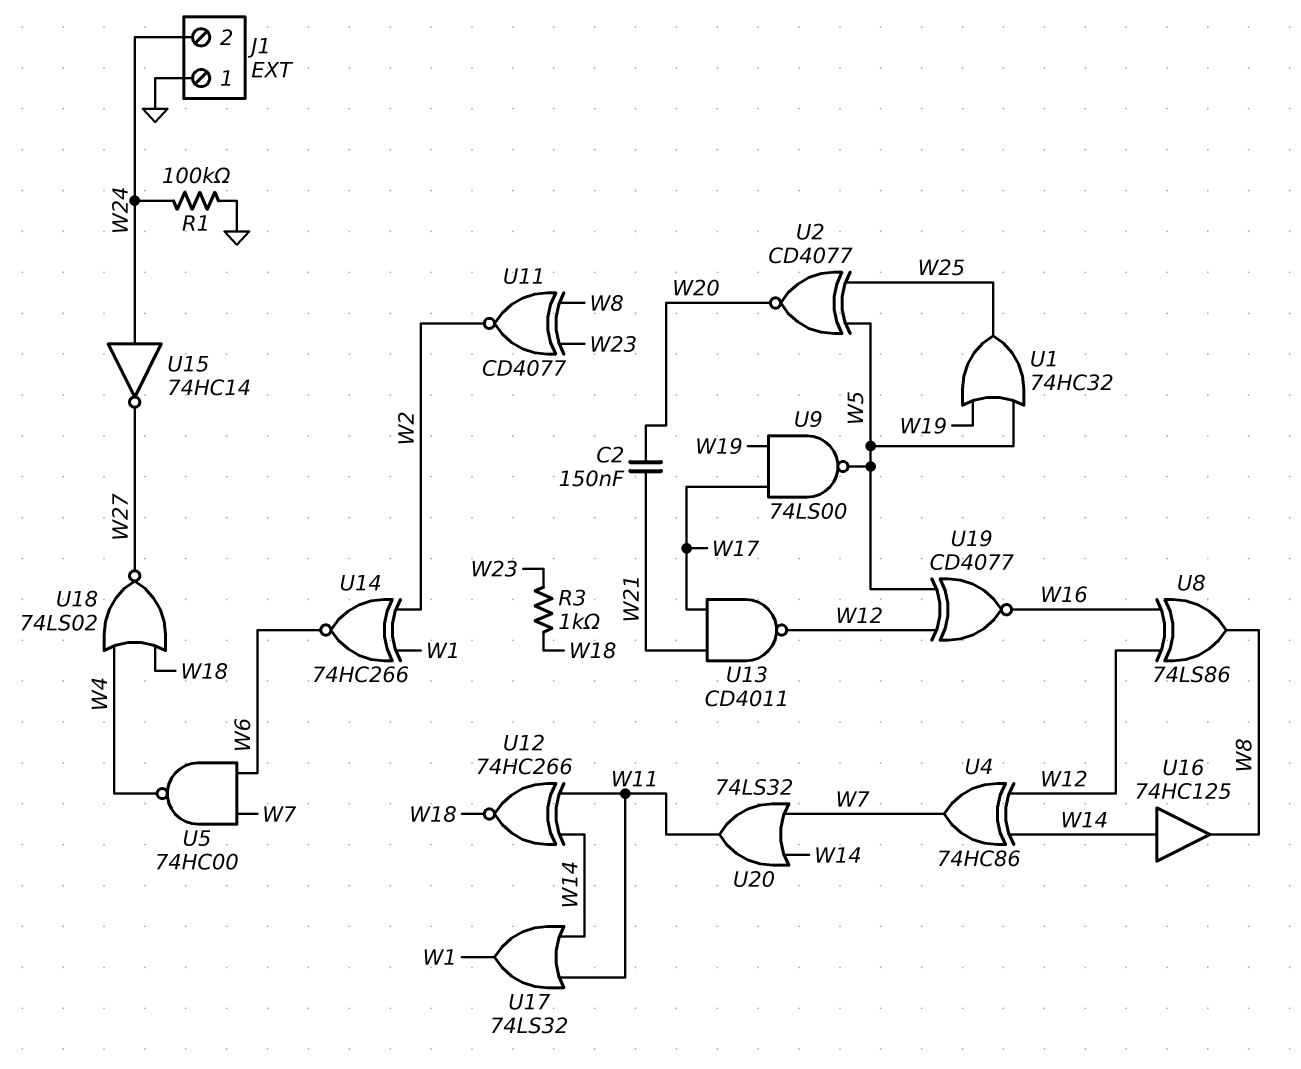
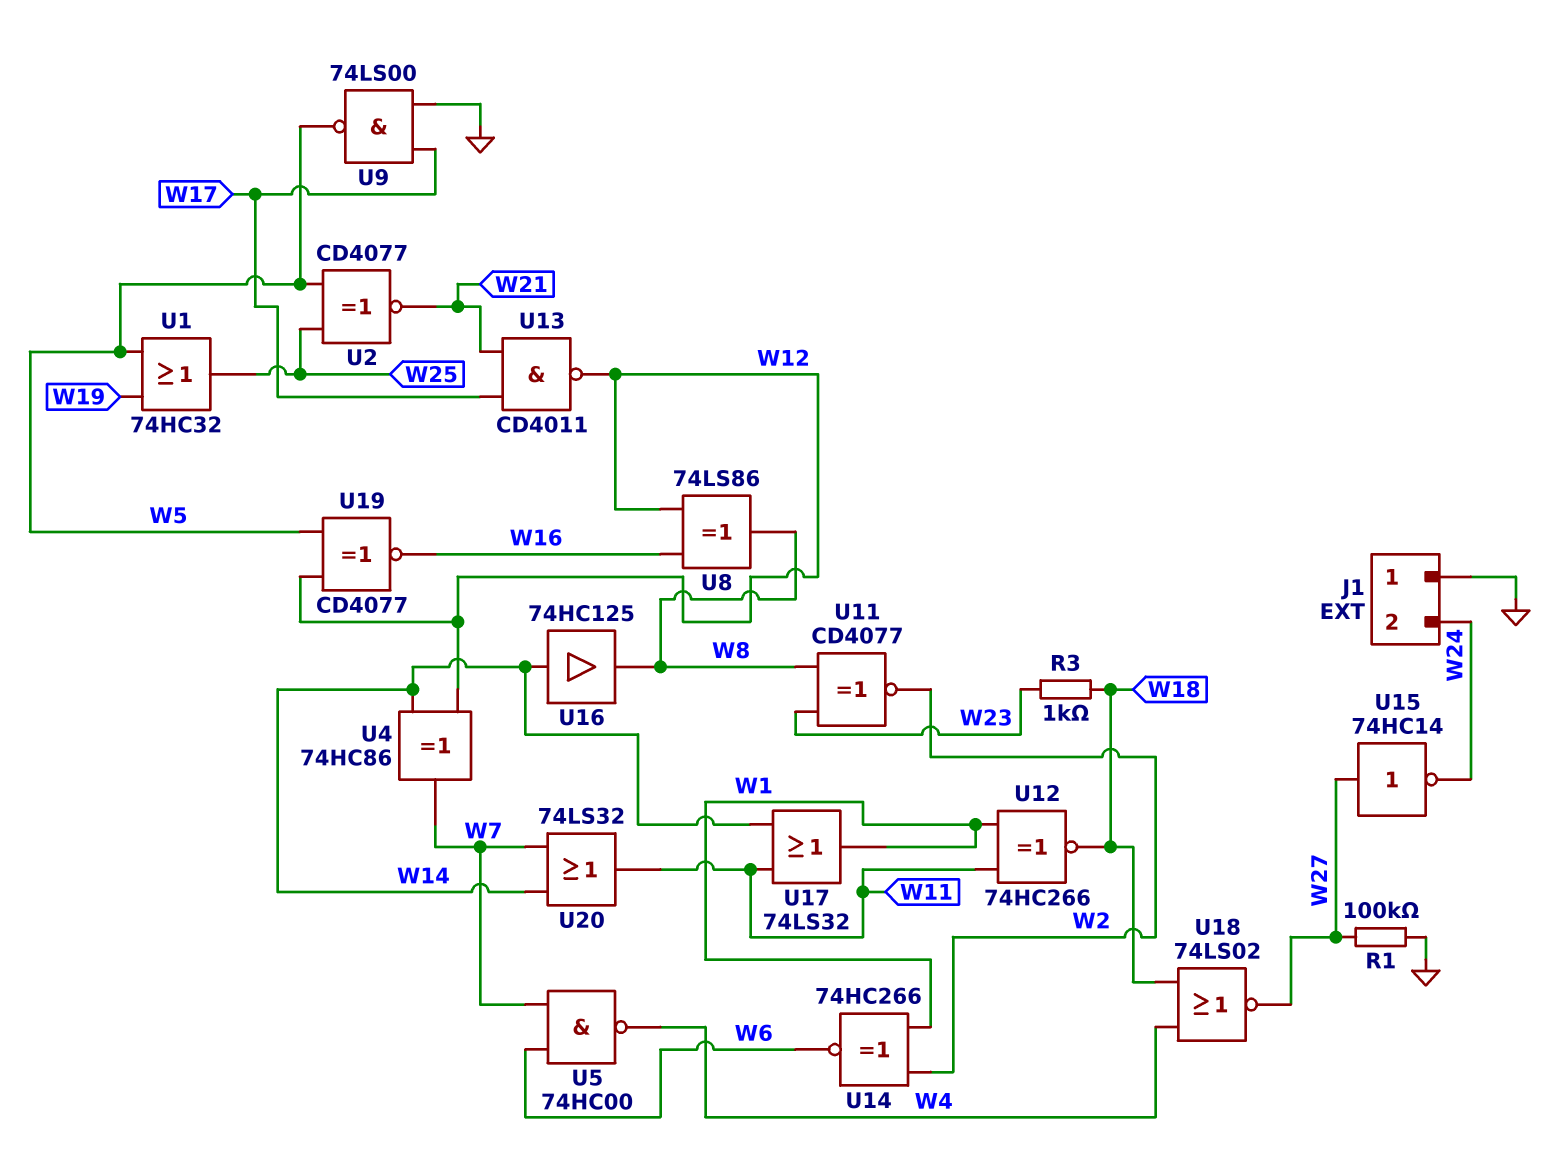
C2: 150nF (W20, W21) -> none
R1: 100k (GND, W24) -> 100k (GND, W27)
U2: XNOR CD4077 (in W5, in W25, out W20) -> XNOR CD4077 (in W5, in W25, out W21)
U9: NAND 74LS00 (in W17, in W19, out W5) -> NAND 74LS00 (in GND, in W17, out W5)
U12: XNOR 74HC266 (in W11, in W14, out W18) -> XNOR 74HC266 (in W1, in W11, out W18)
U15: NOT 74HC14 (in W24, out W27) -> NOT 74HC14 (in W27, out W24)

